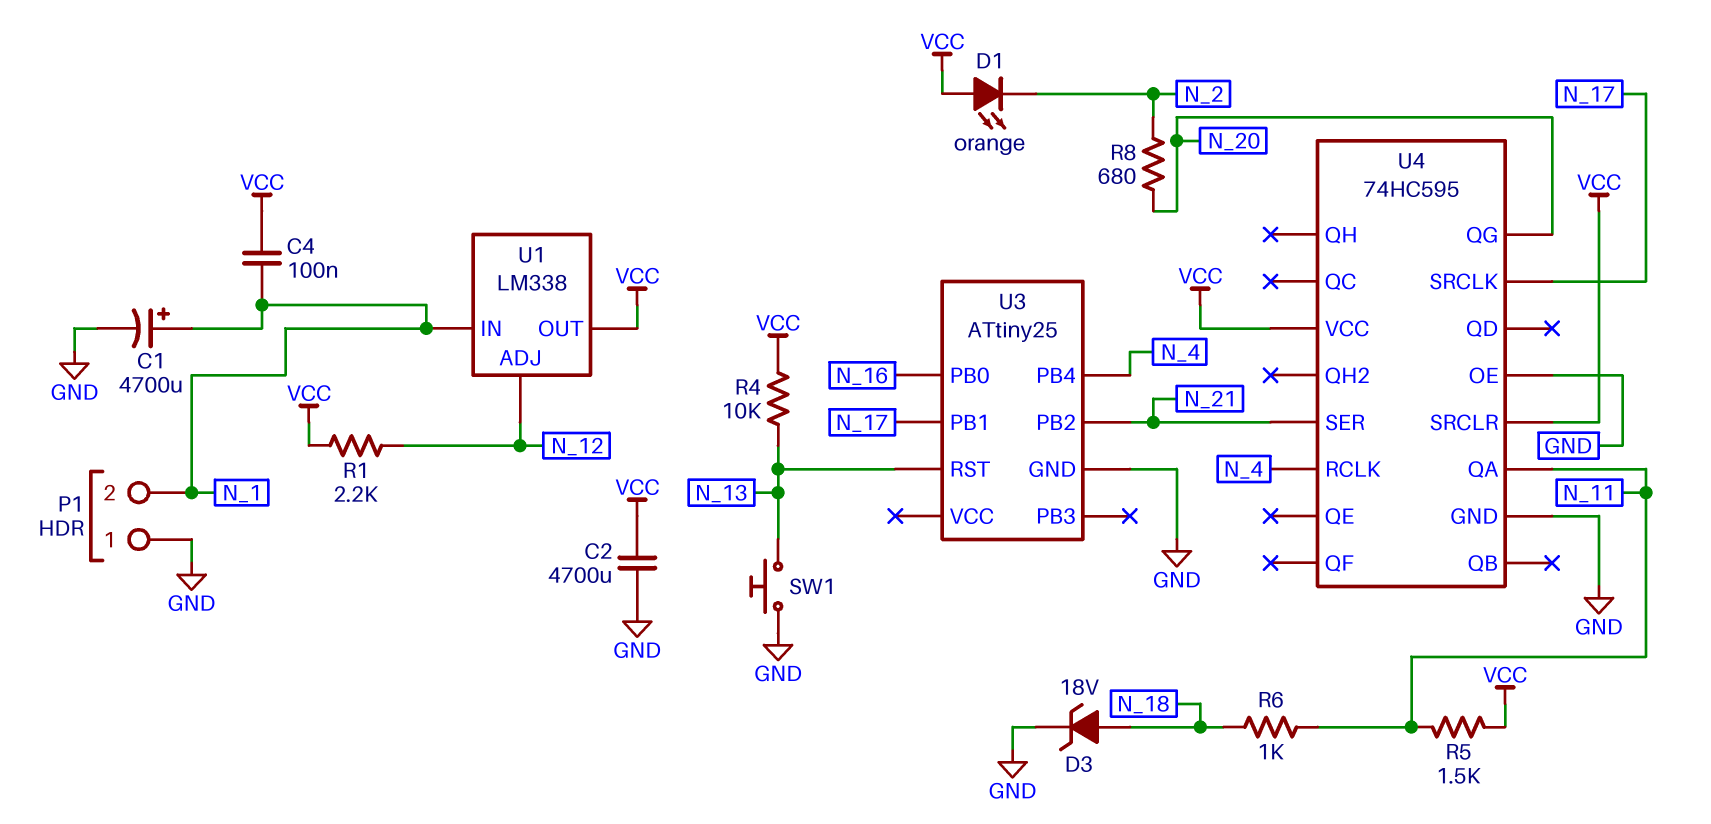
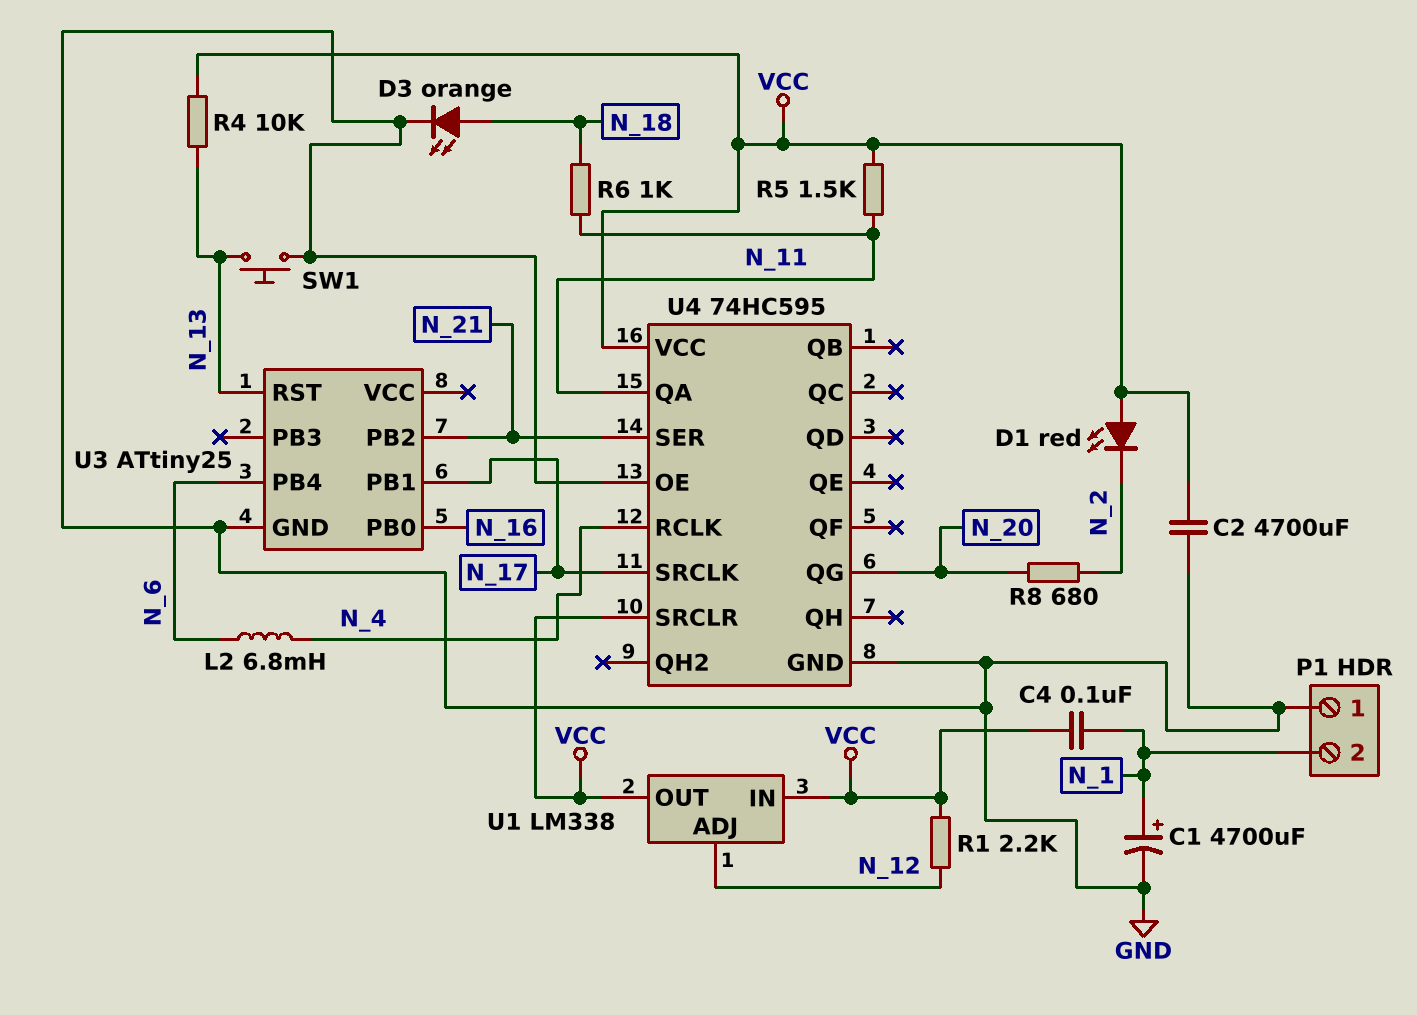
D1: LED orange (A VCC, K N_2) -> LED red (A VCC, K N_2)
D3: zener 18V (A N_18, K GND) -> LED orange (A N_18, K GND)
L2: none -> 6.8mH (N_4, N_6)
U1 pin IN: N_1 -> VCC
U3 pin PB4: N_4 -> N_6

